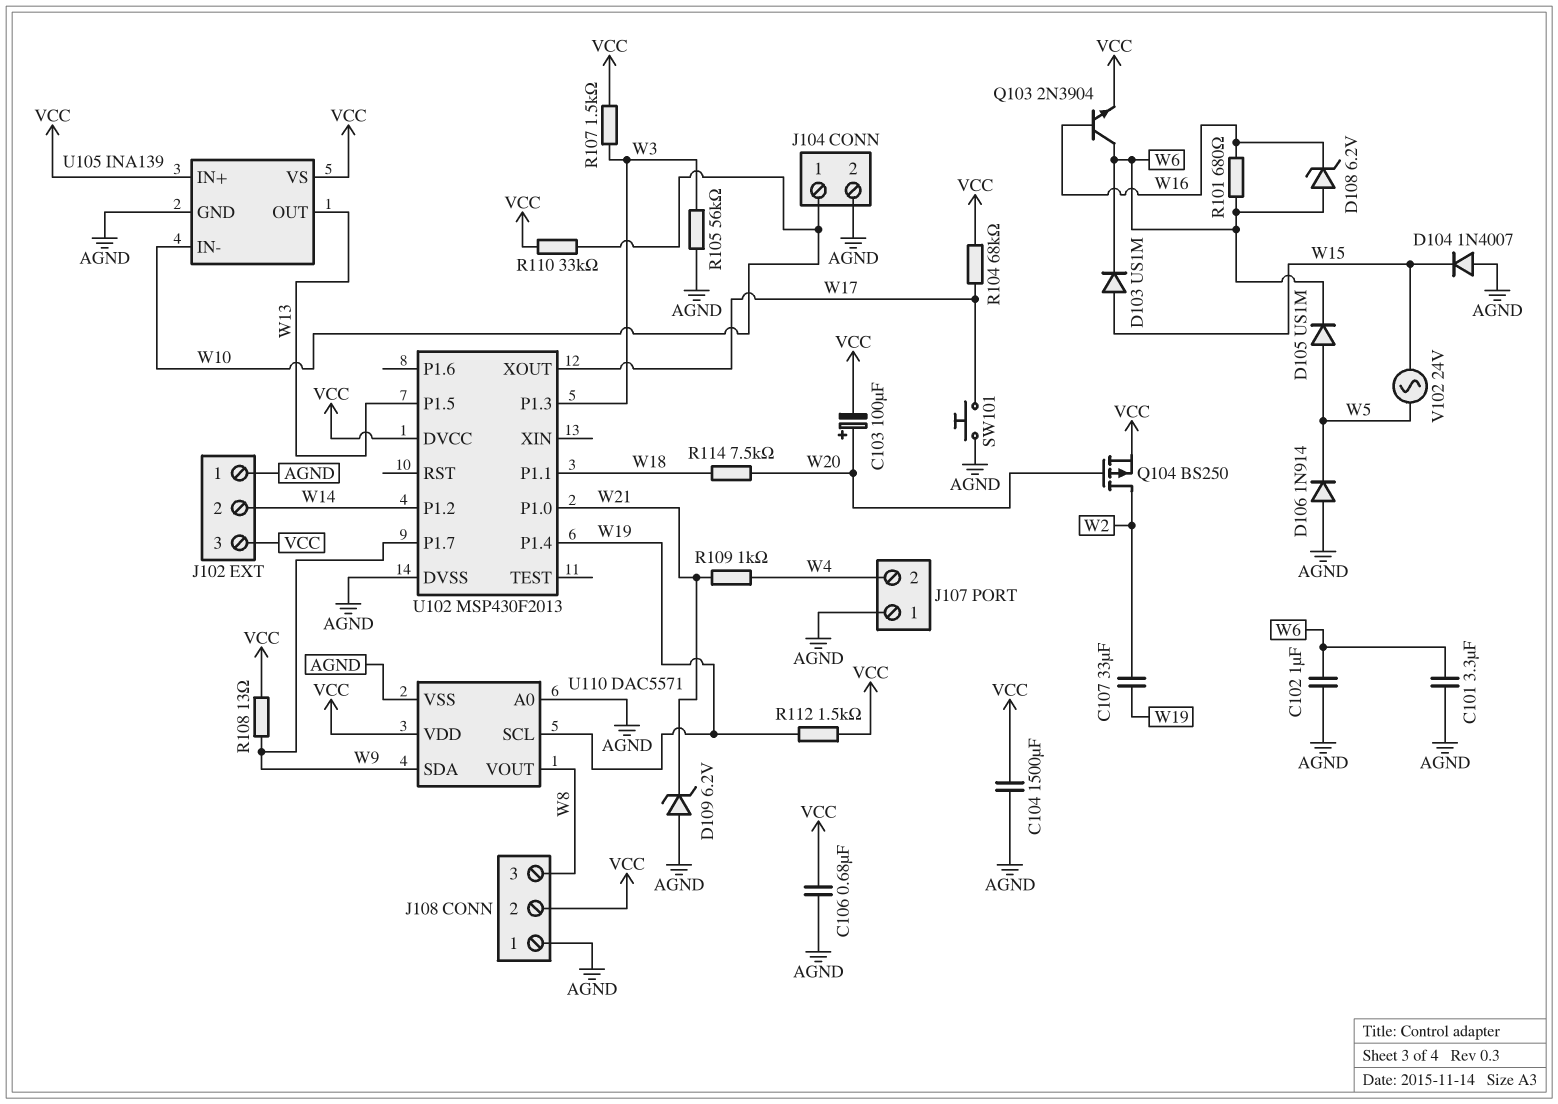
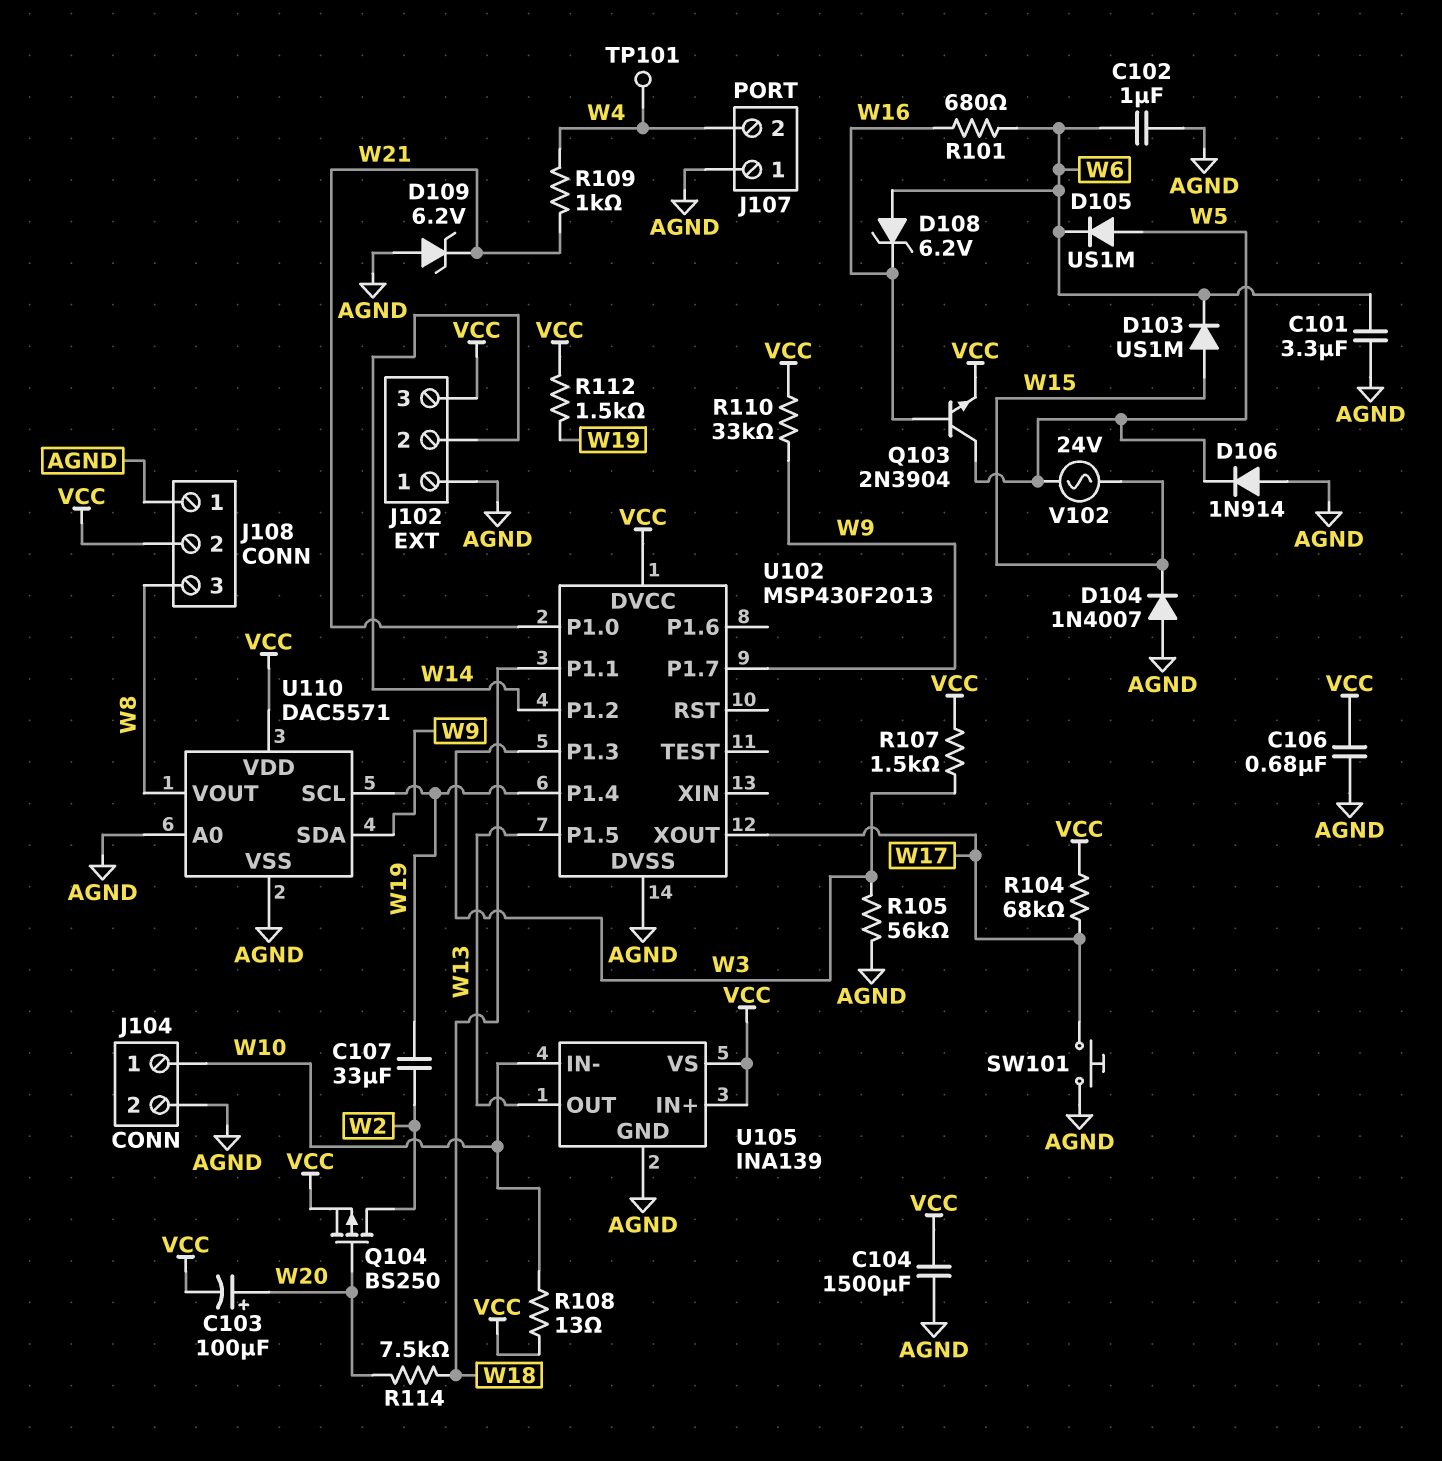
Q103: NPN 2N3904 (B W16, C W6, E VCC) -> NPN 2N3904 (B W16, C W5, E VCC)
R108: 13 (VCC, W9) -> 13 (VCC, W10)
R110: 33k (VCC, W10) -> 33k (VCC, W9)
TP101: none -> test point (W4)

